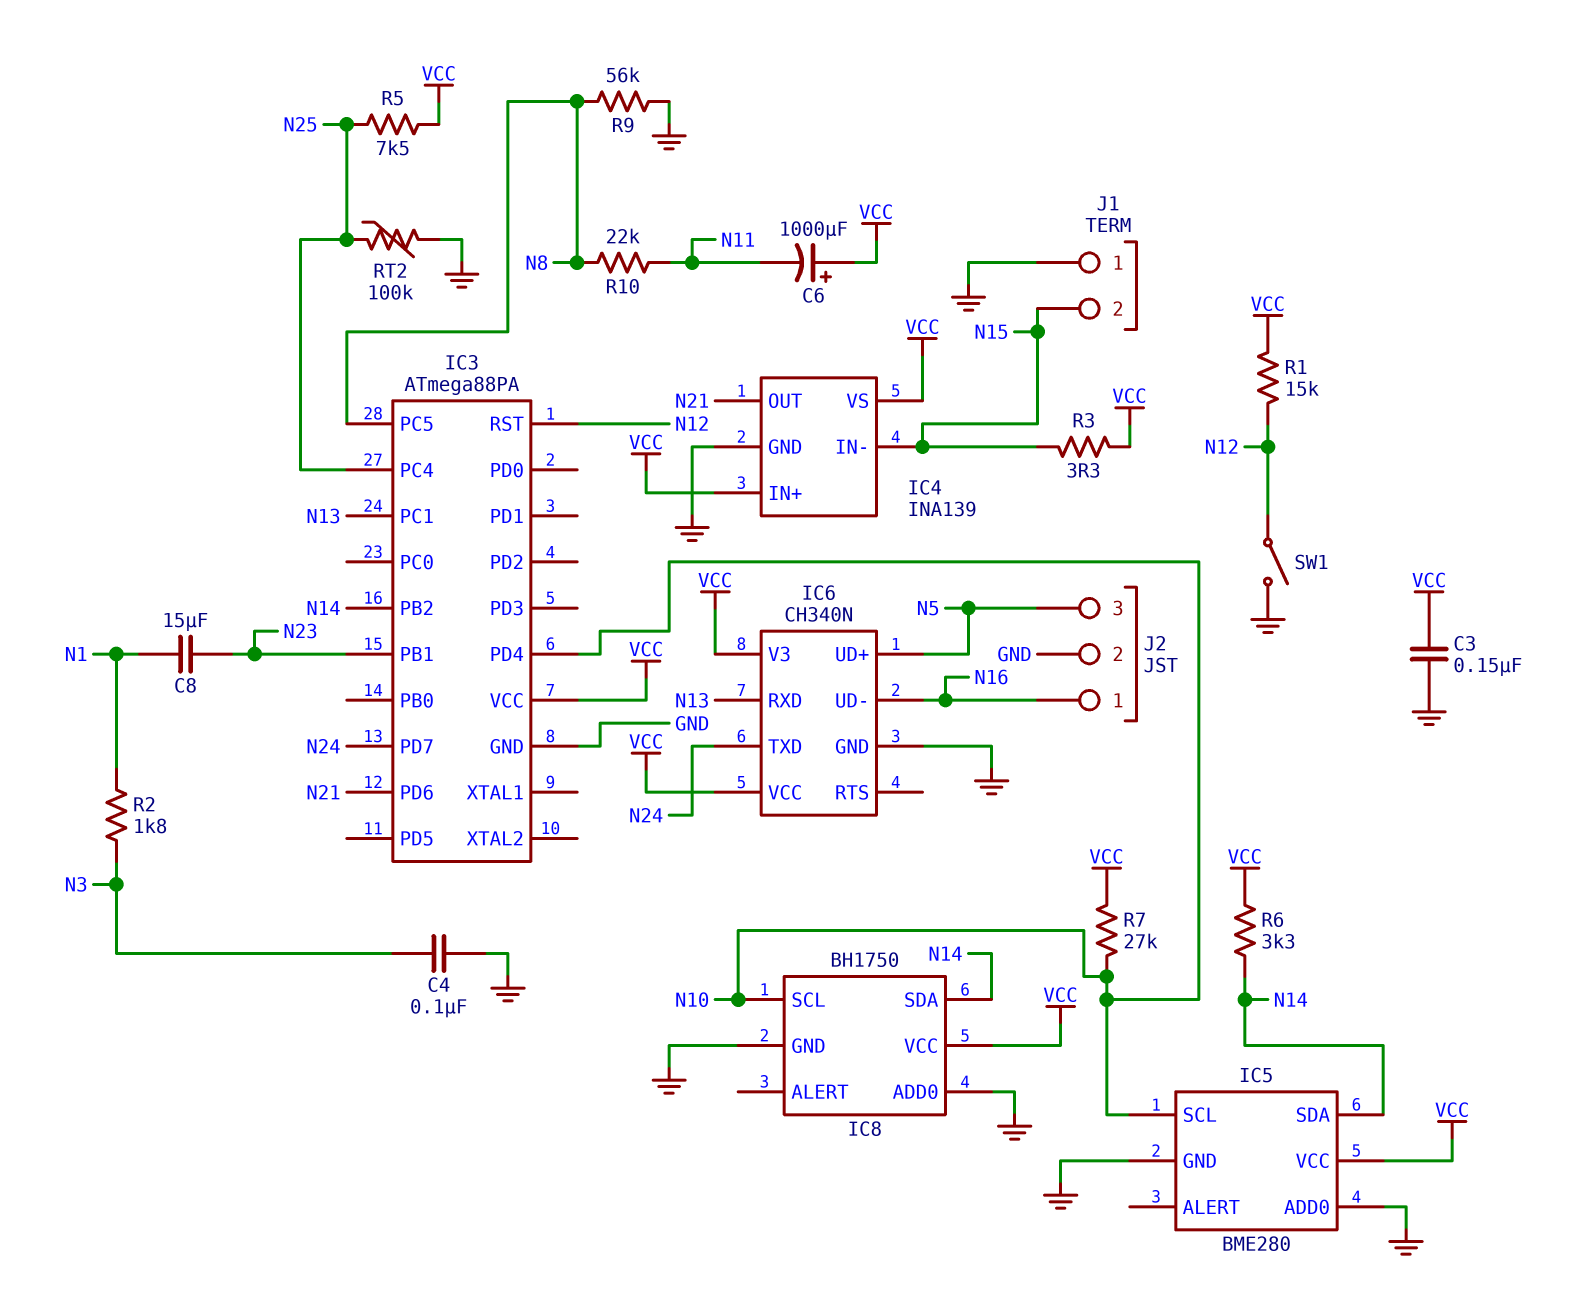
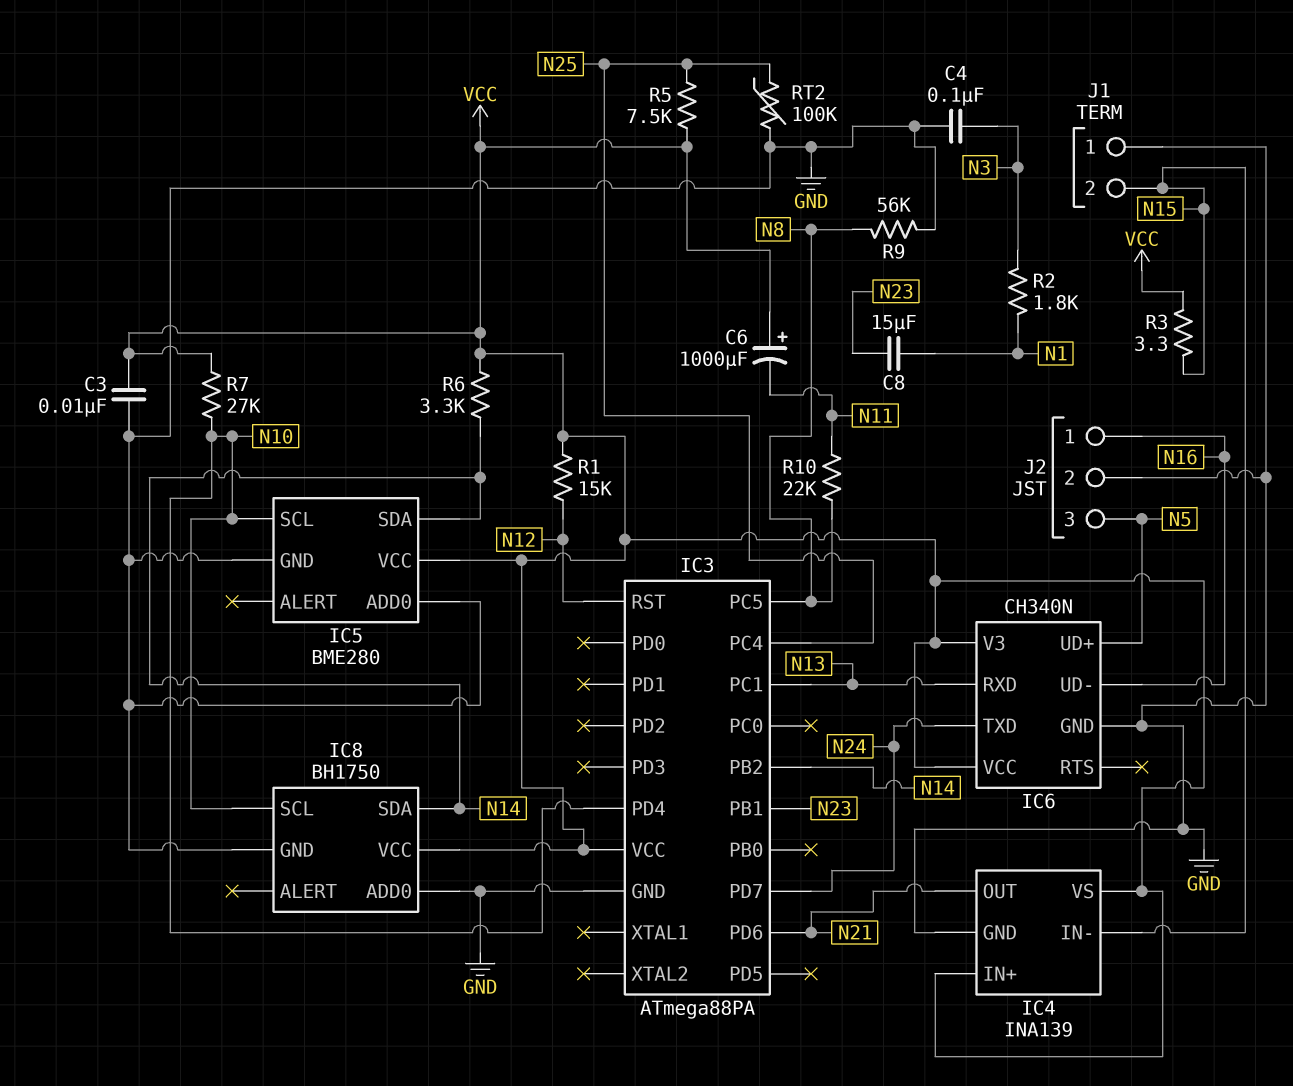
C3: 150nF (GND, VCC) -> 10nF (GND, VCC)
SW1: switch (GND, N12) -> none

